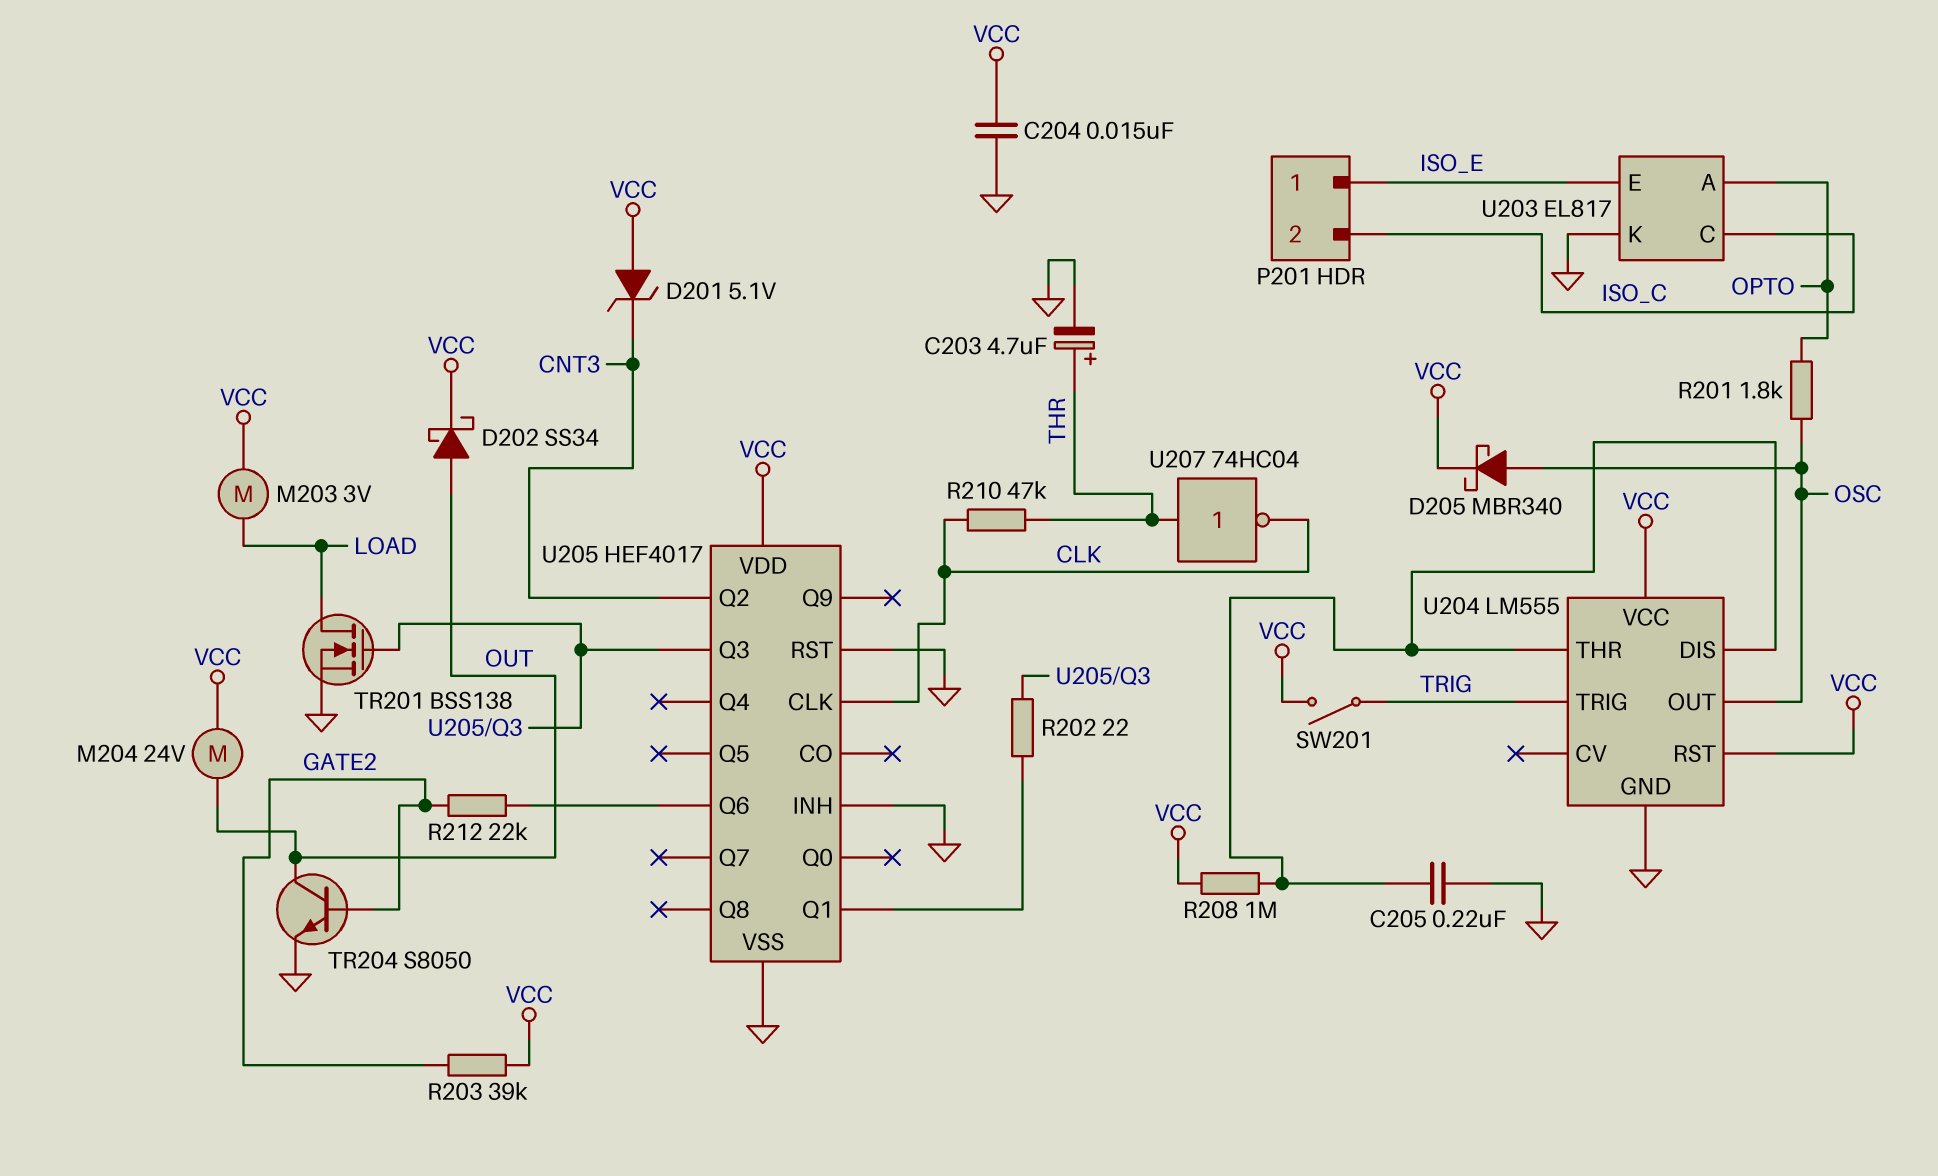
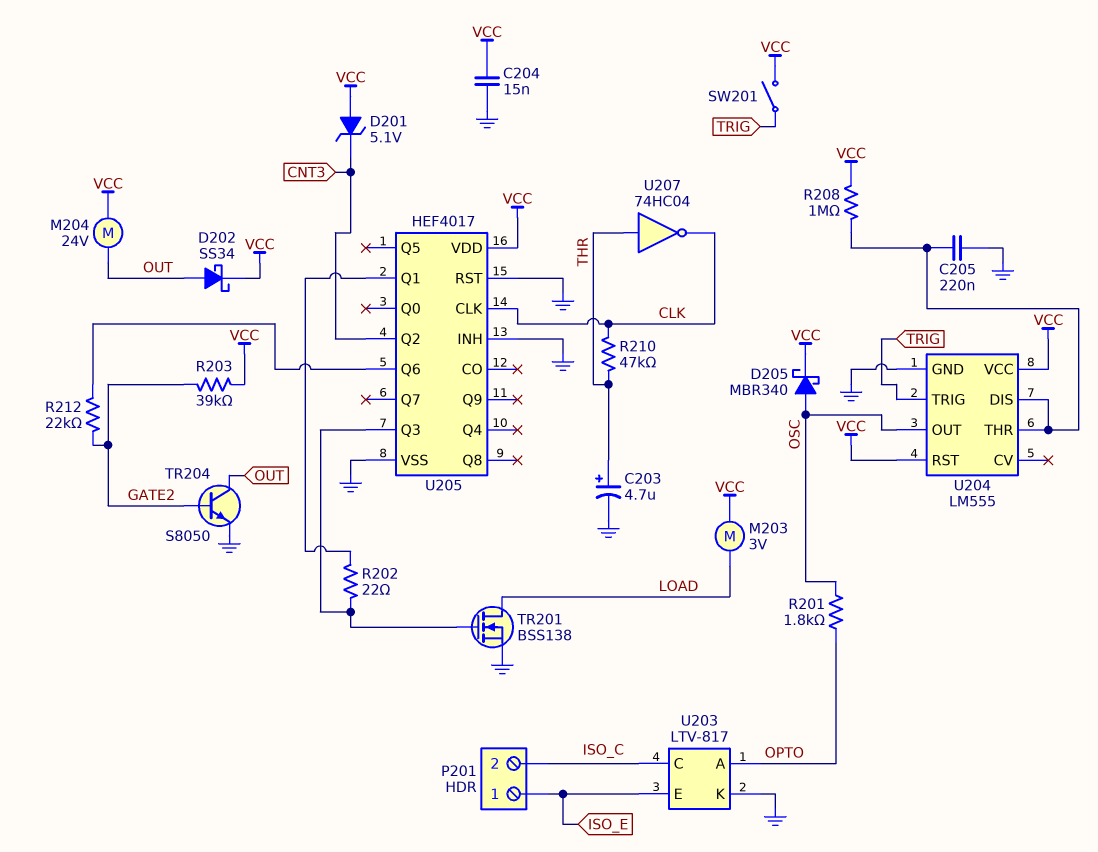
U203: EL817 -> LTV-817

